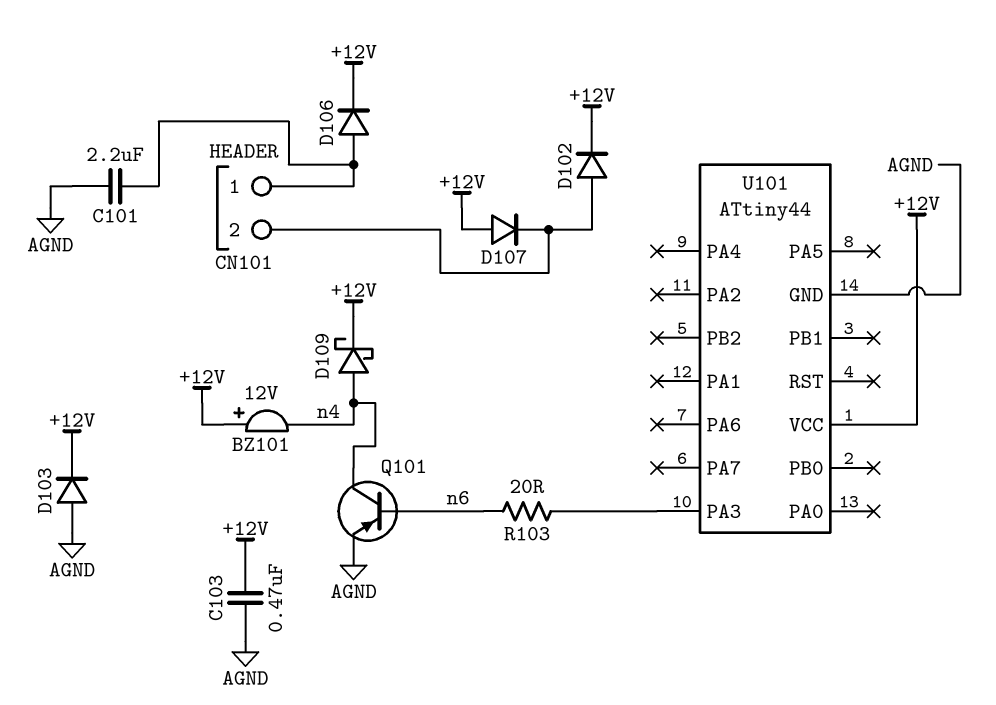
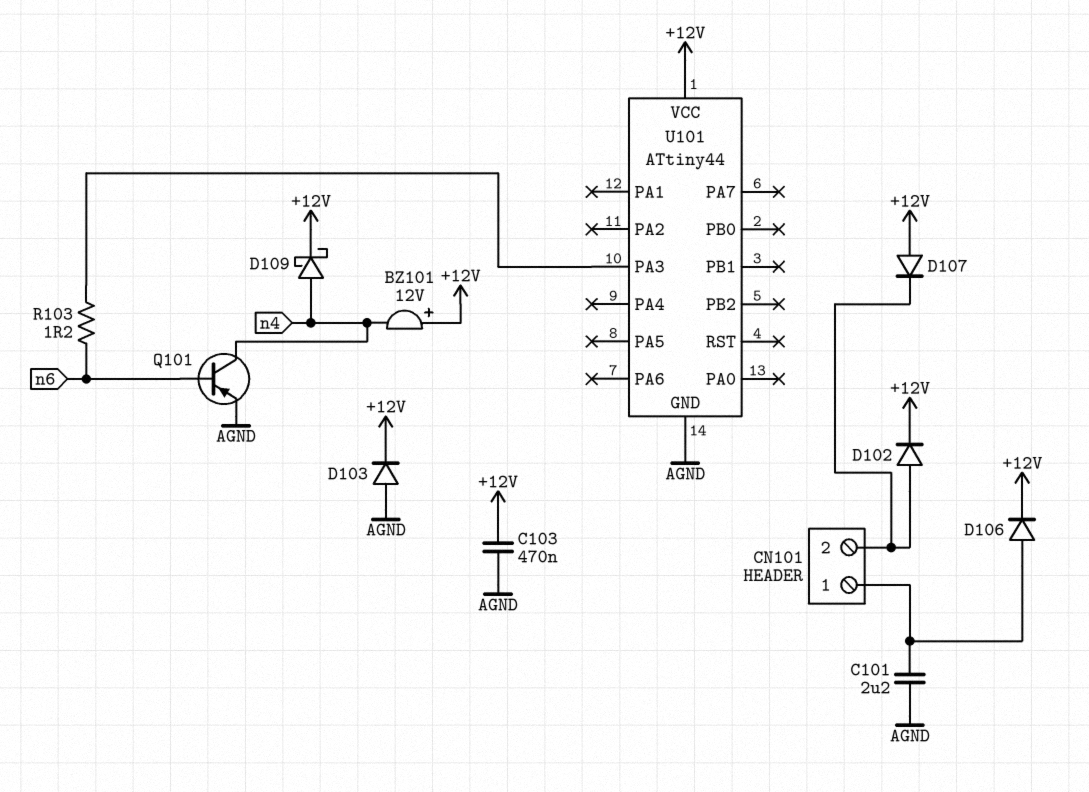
R103: 20 (U101/PA3, n6) -> 1.2 (U101/PA3, n6)

